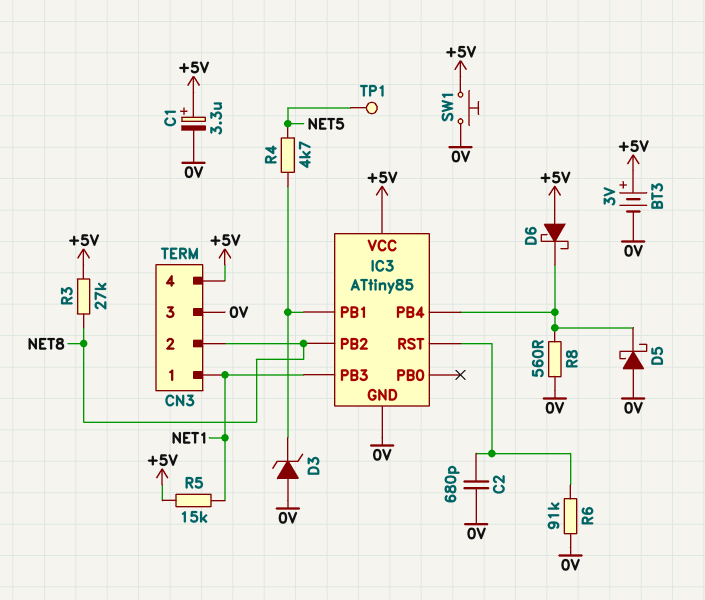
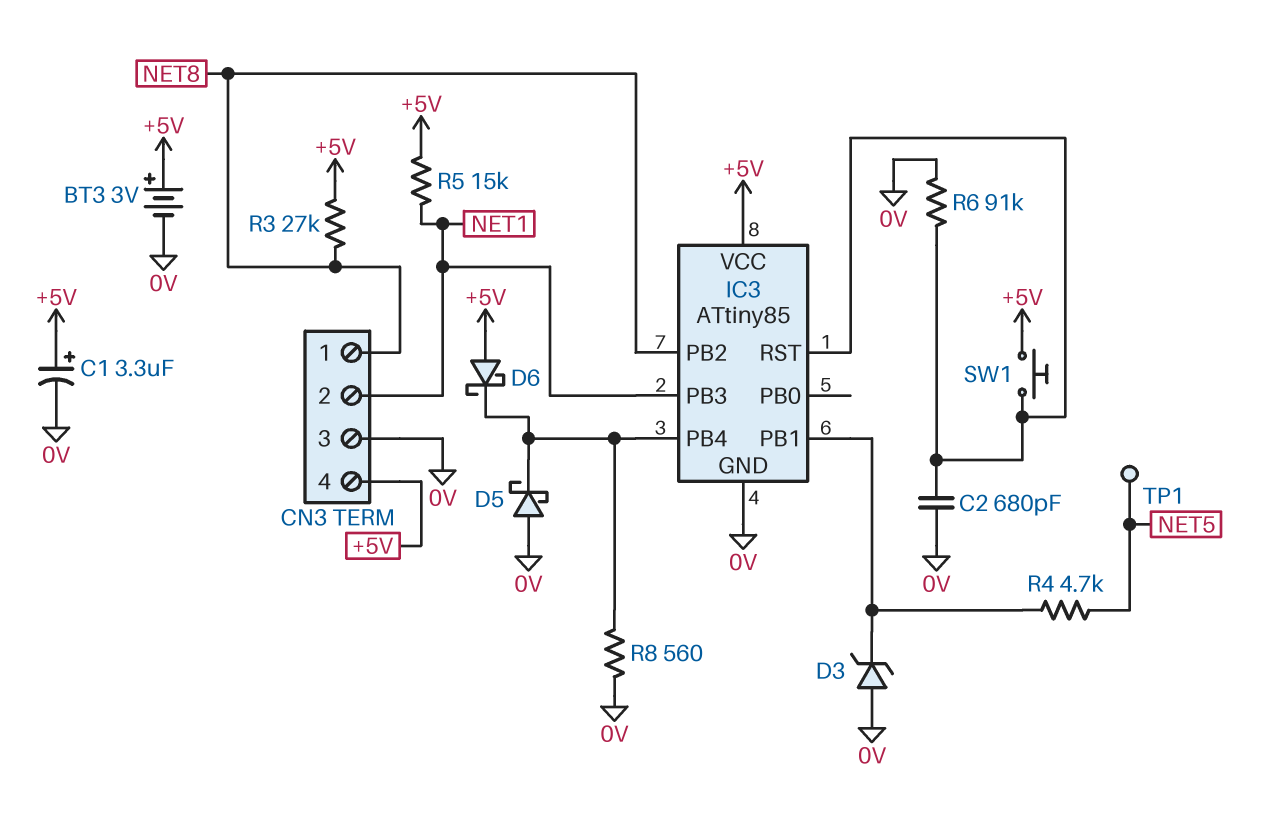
CN3 pin 1: NET1 -> NET8
CN3 pin 2: NET8 -> NET1
SW1: button (+5V, 0V) -> button (+5V, IC3/RST)

